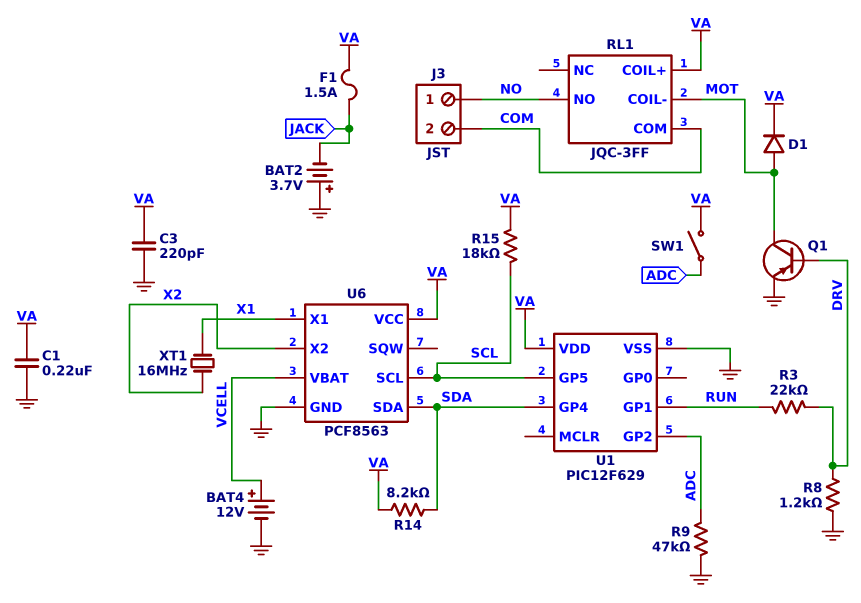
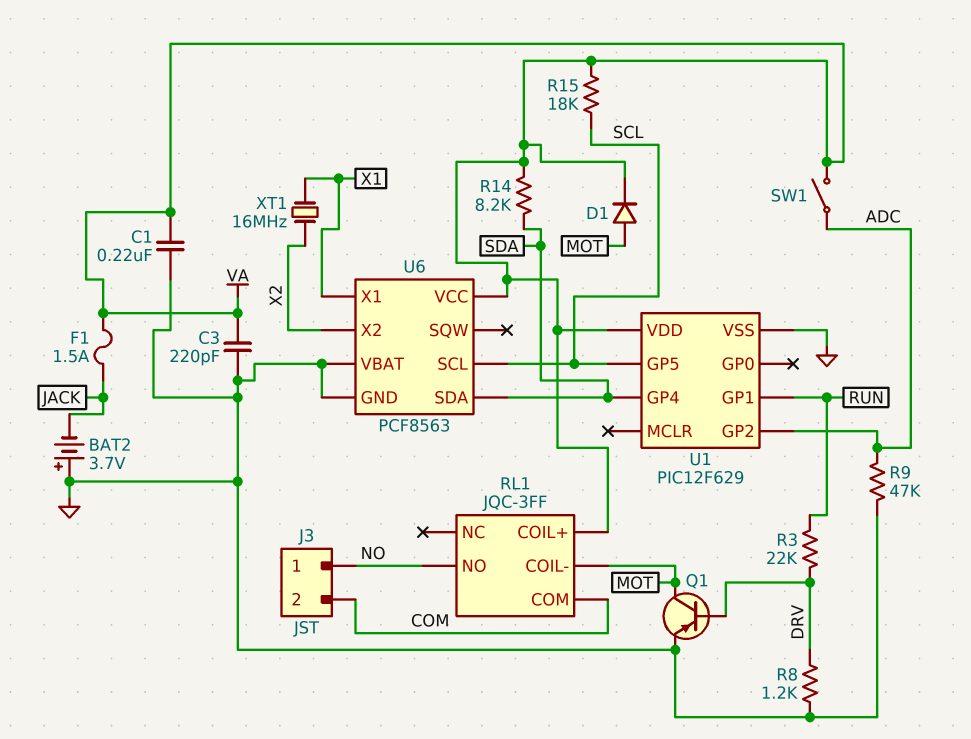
BAT4: 12V (plus VCELL, minus GND) -> none
U6 pin VBAT: VCELL -> GND

